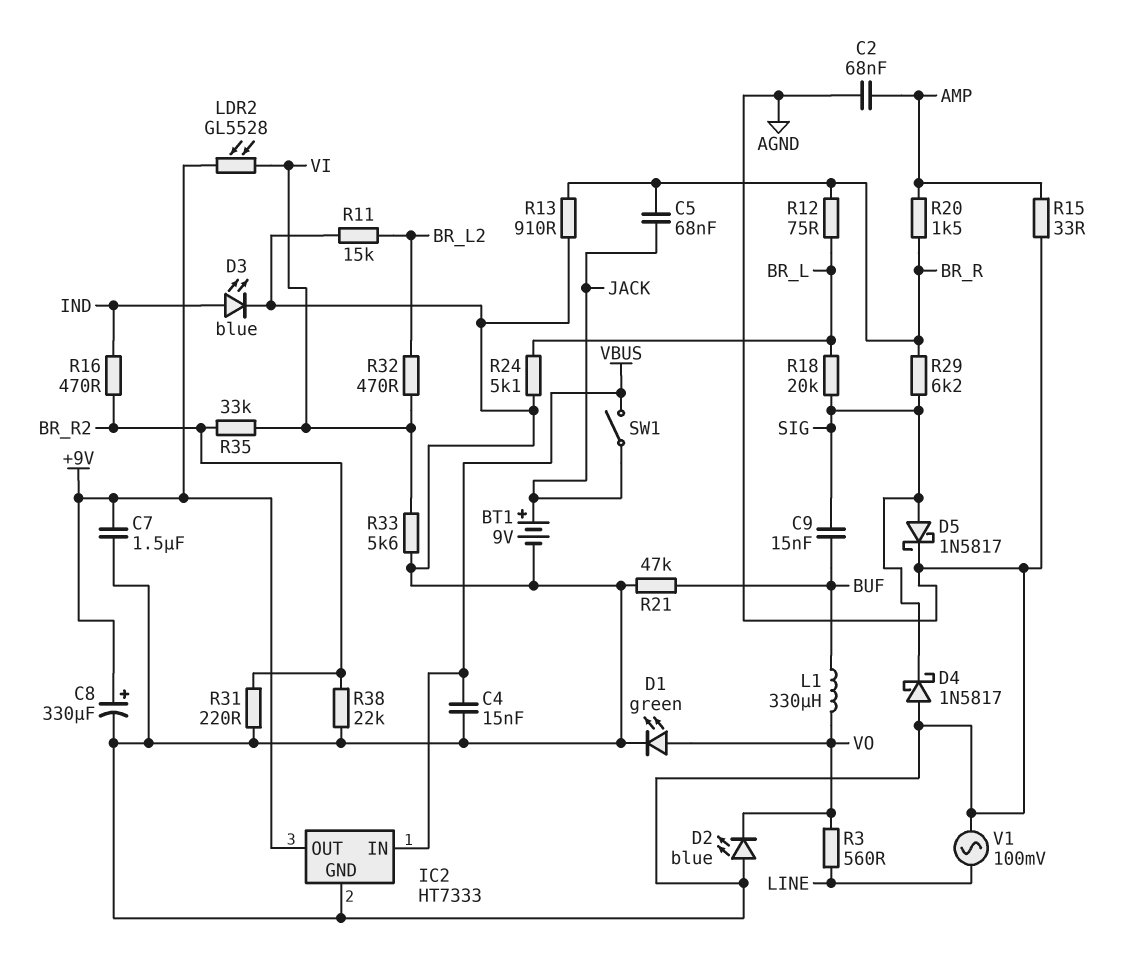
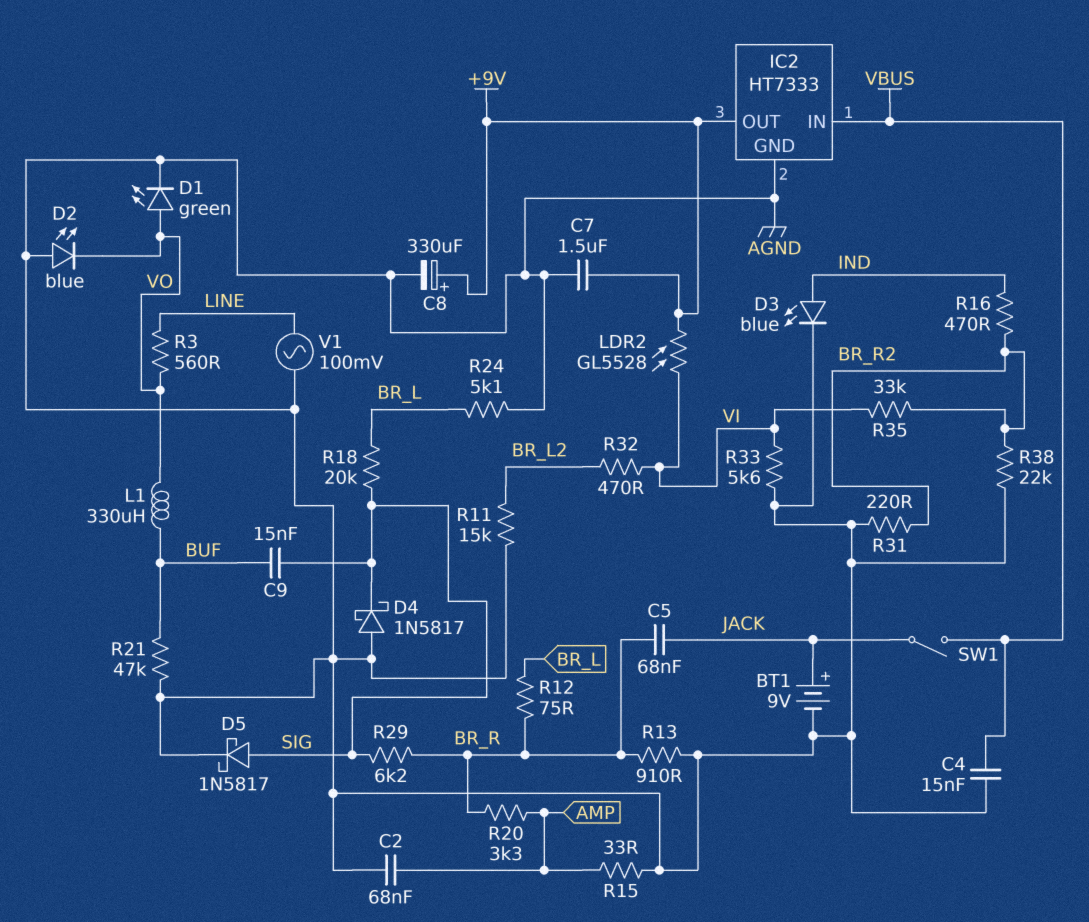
R20: 1.5k (AMP, BR_R) -> 3.3k (AMP, BR_R)

